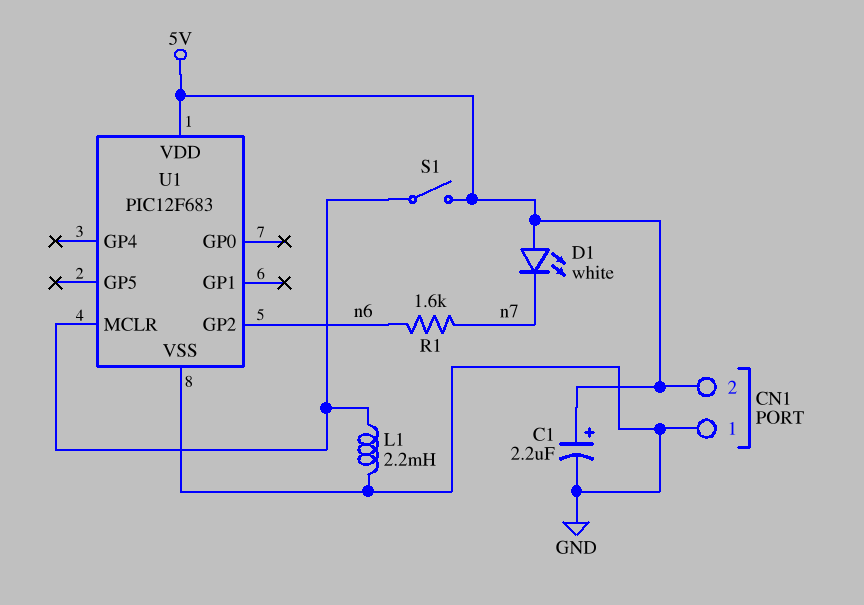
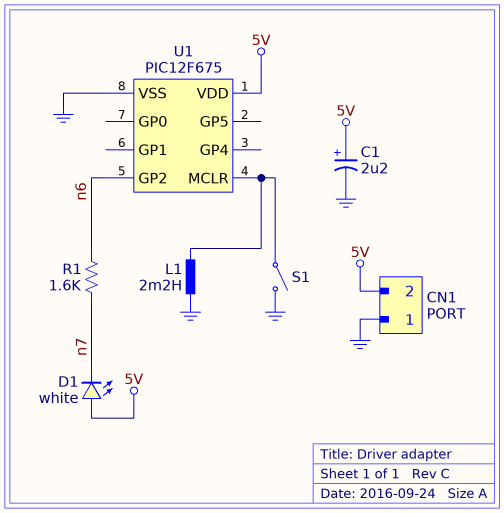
S1: switch (5V, U1/MCLR) -> switch (GND, U1/MCLR)
U1: PIC12F683 -> PIC12F675

